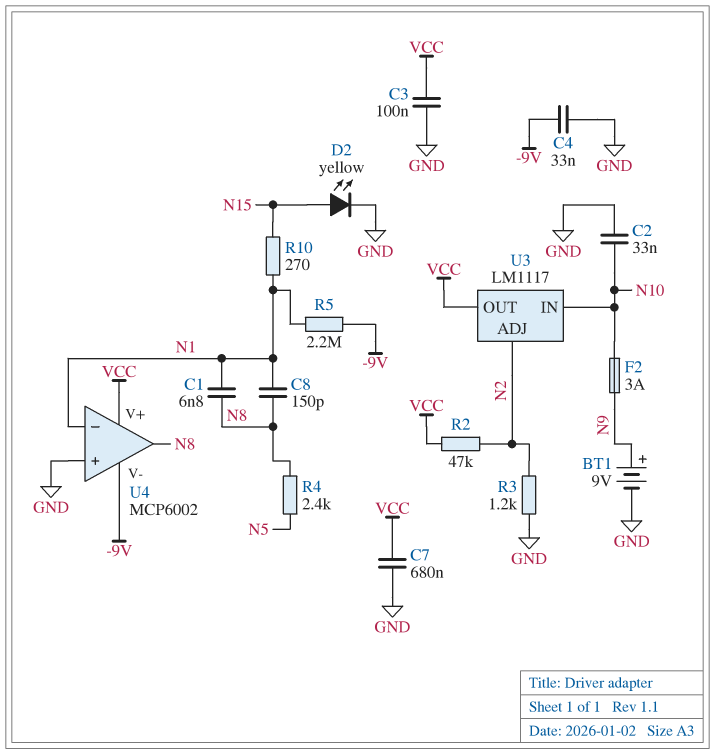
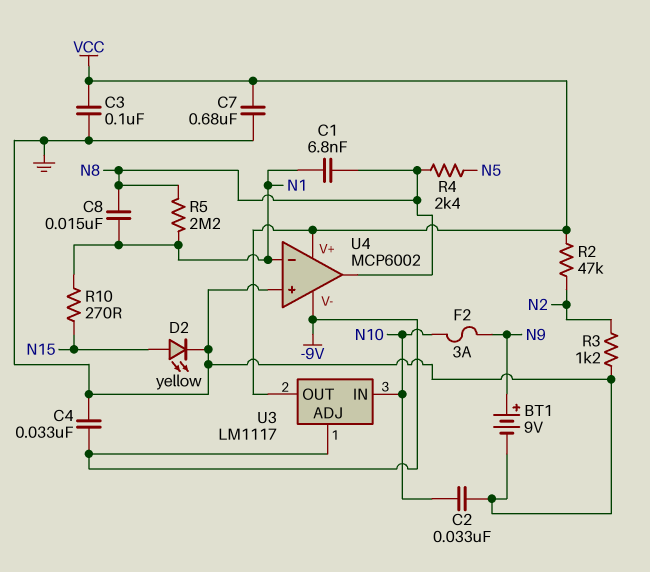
C8: 150pF (N1, N8) -> 15nF (N1, N8)
R5: 2.2M (-9V, N1) -> 2.2M (N1, N8)
U3 pin ADJ: N2 -> -9V

